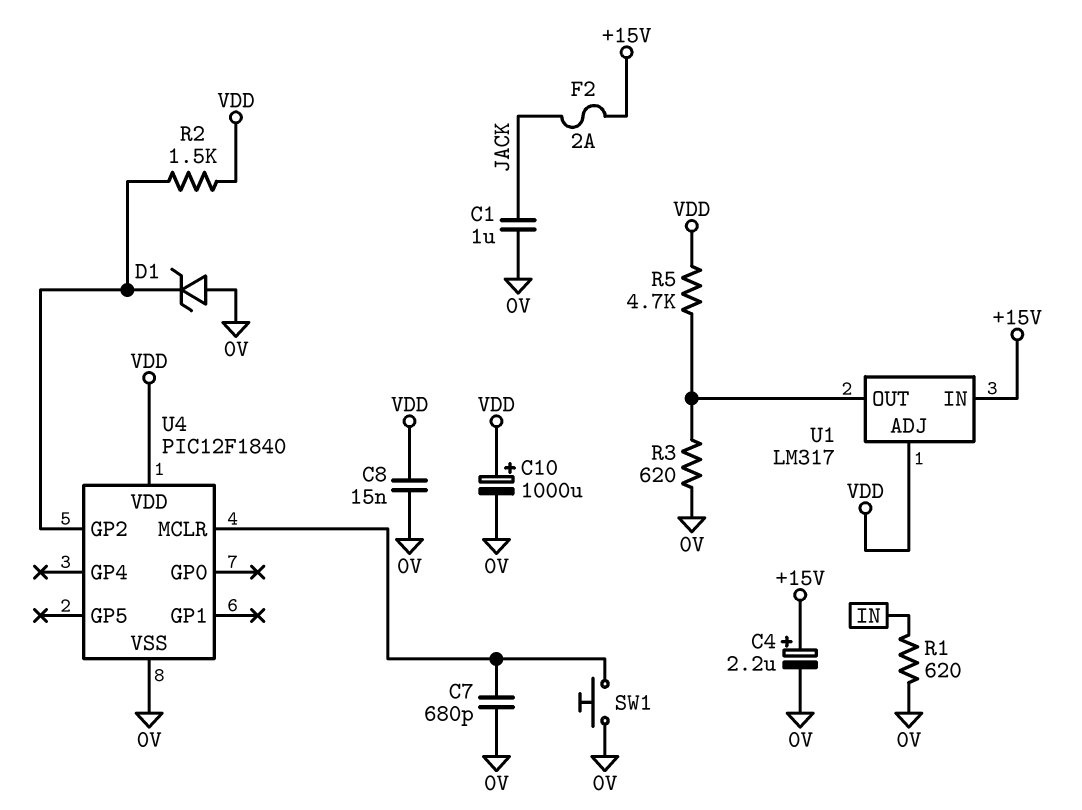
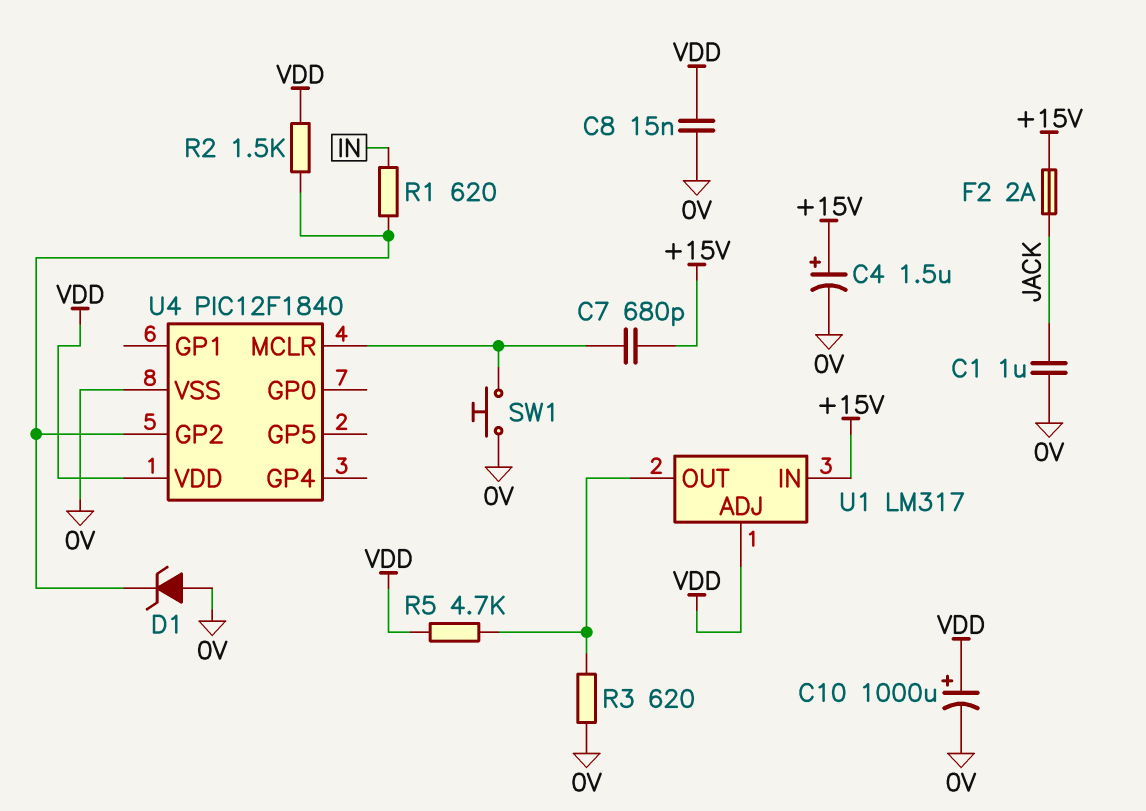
C4: 2.2uF (plus +15V, minus 0V) -> 1.5uF (plus +15V, minus 0V)
C7: 680pF (0V, U4/MCLR) -> 680pF (+15V, U4/MCLR)
R1: 620 (0V, IN) -> 620 (IN, U4/GP2)

